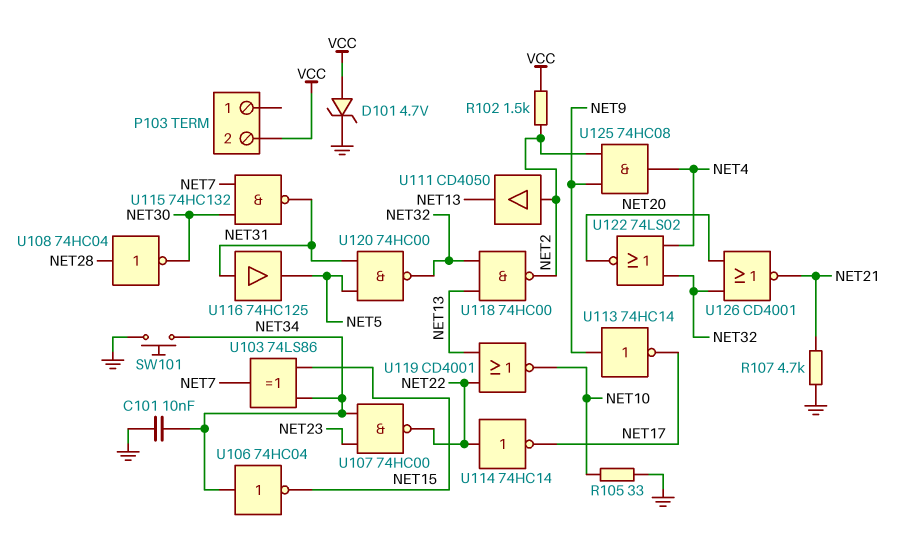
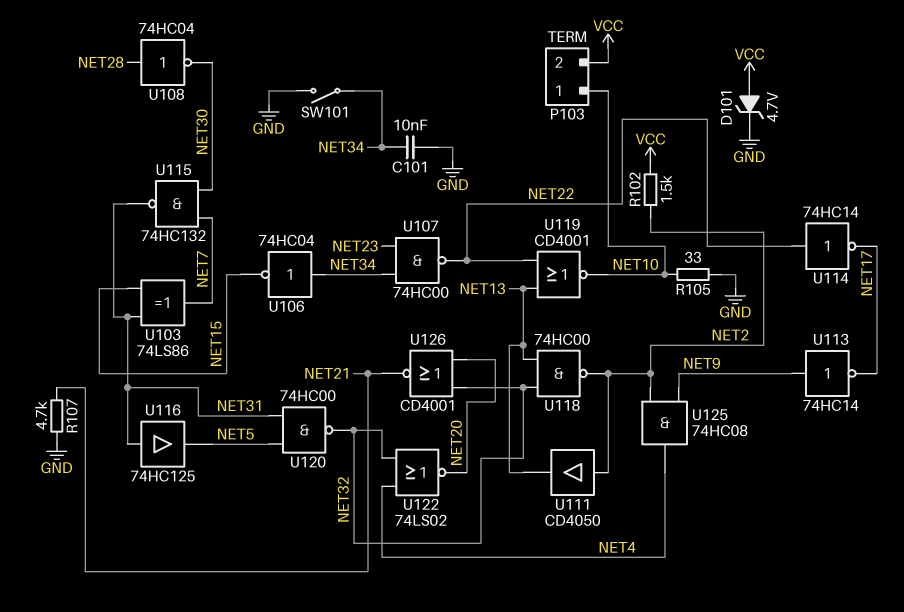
P103 pin 1: none -> NET10
SW101: button (GND, NET34) -> switch (GND, NET34)
U103: XOR 74LS86 (in NET15, in NET34, out NET7) -> XOR 74LS86 (in NET15, in NET31, out NET7)

